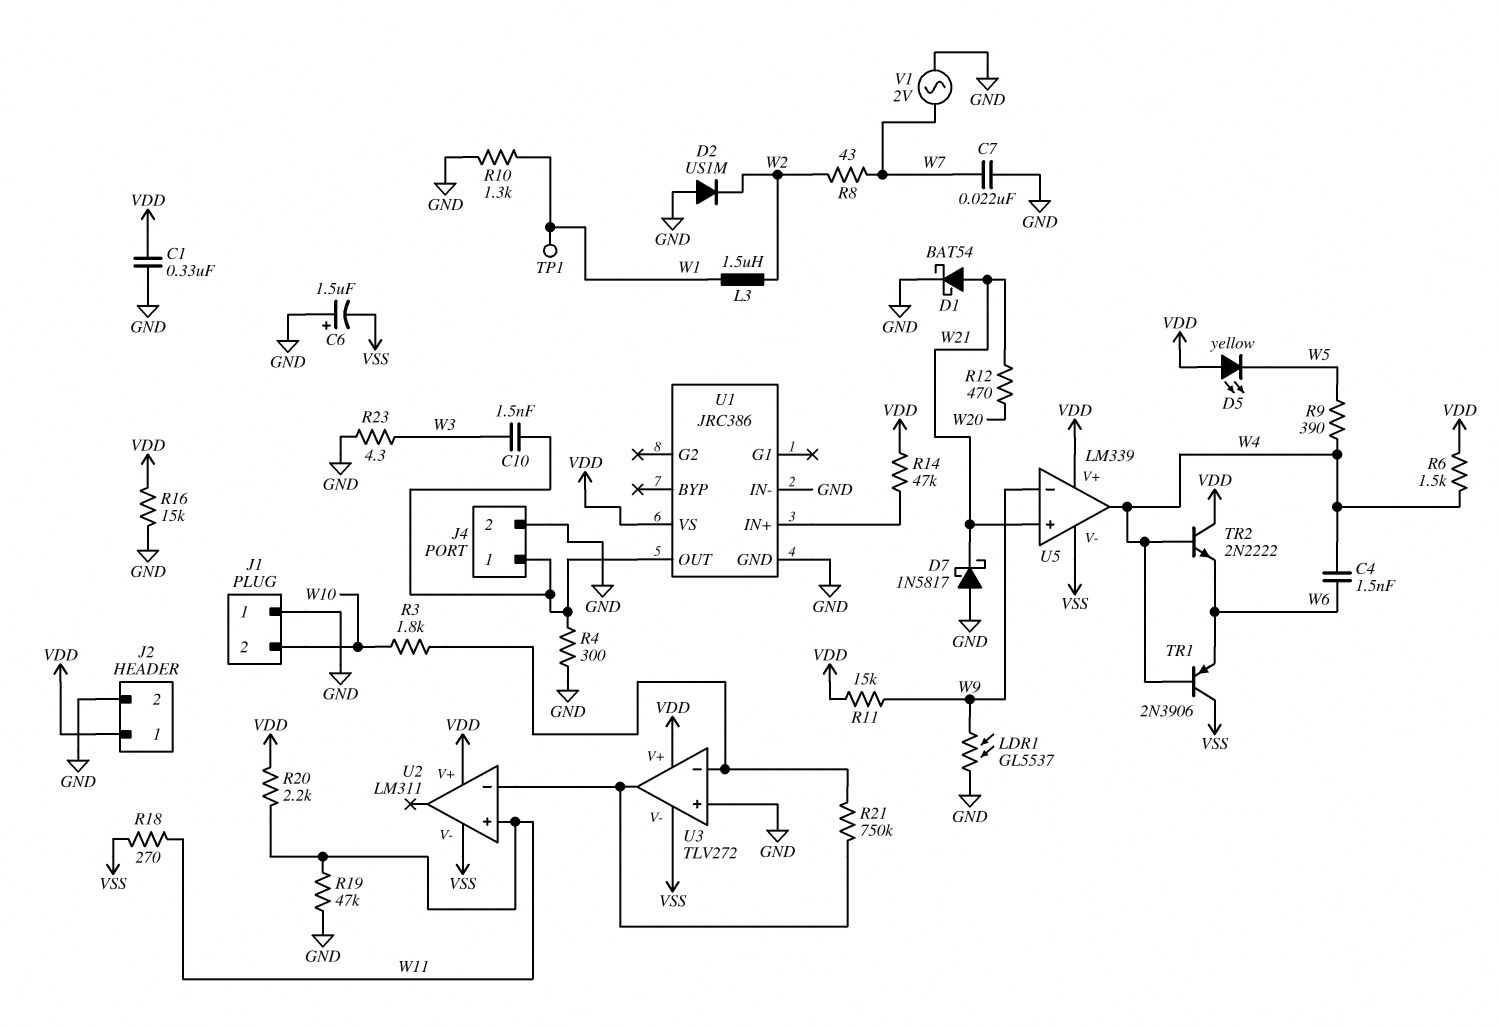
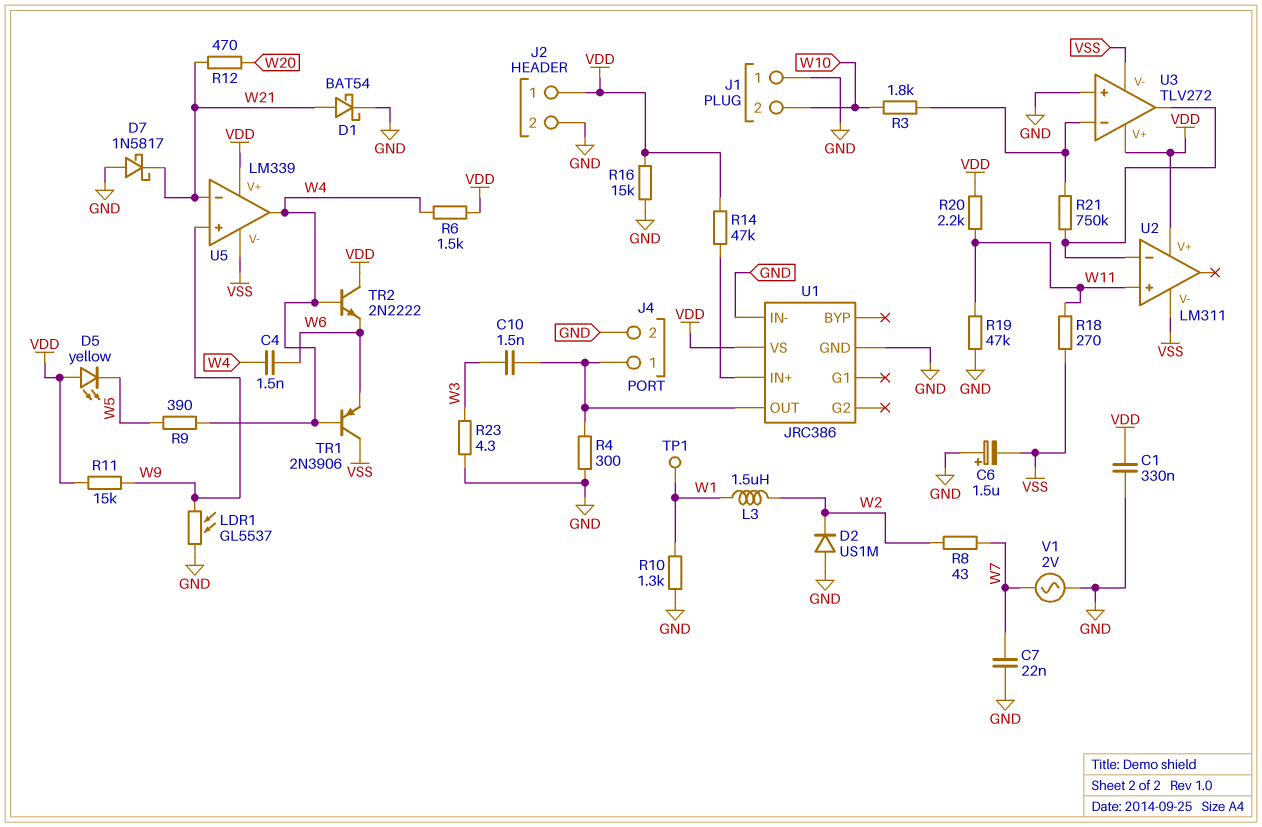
U5 pin in+: W21 -> W9
U5 pin in-: W9 -> W21

